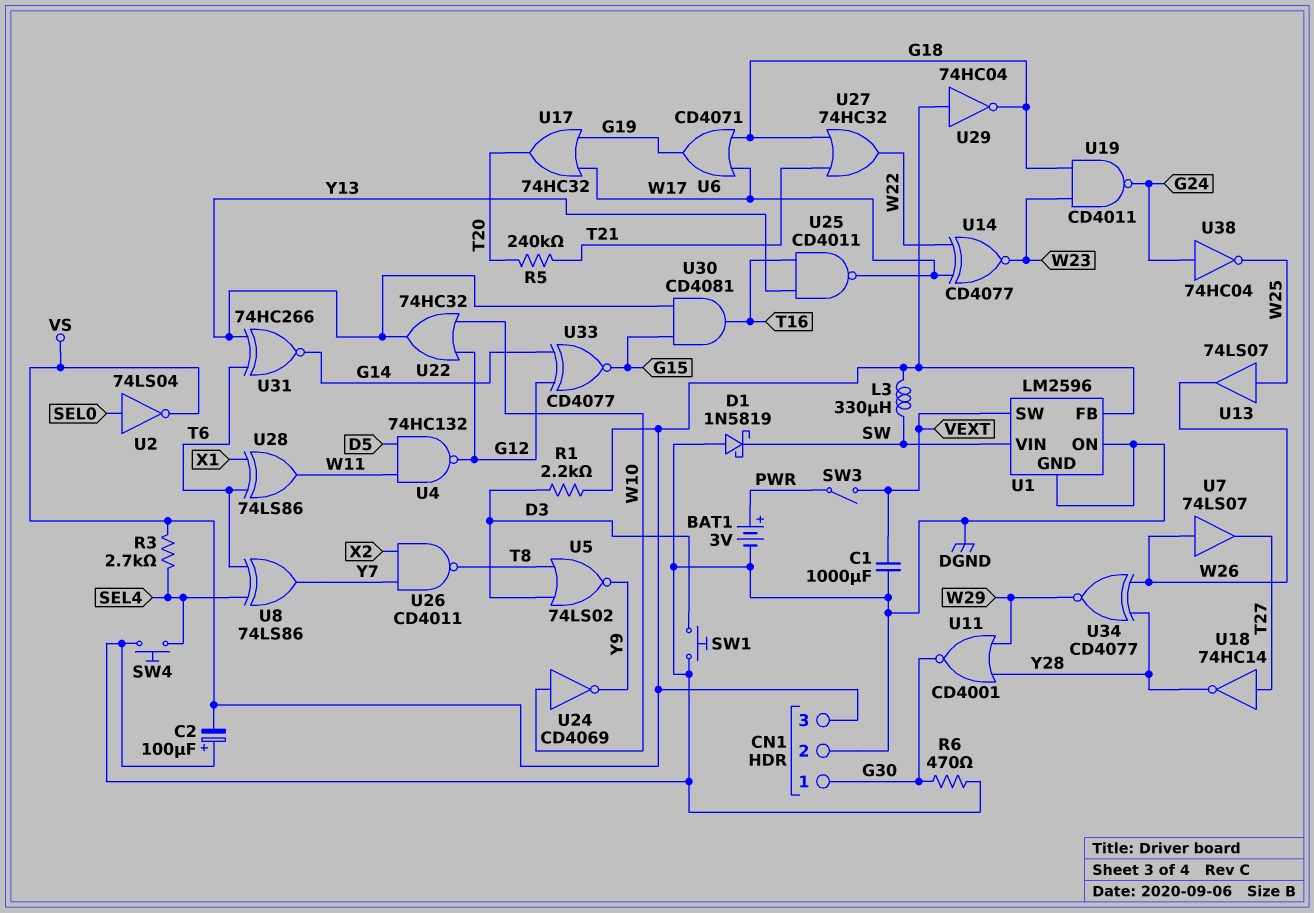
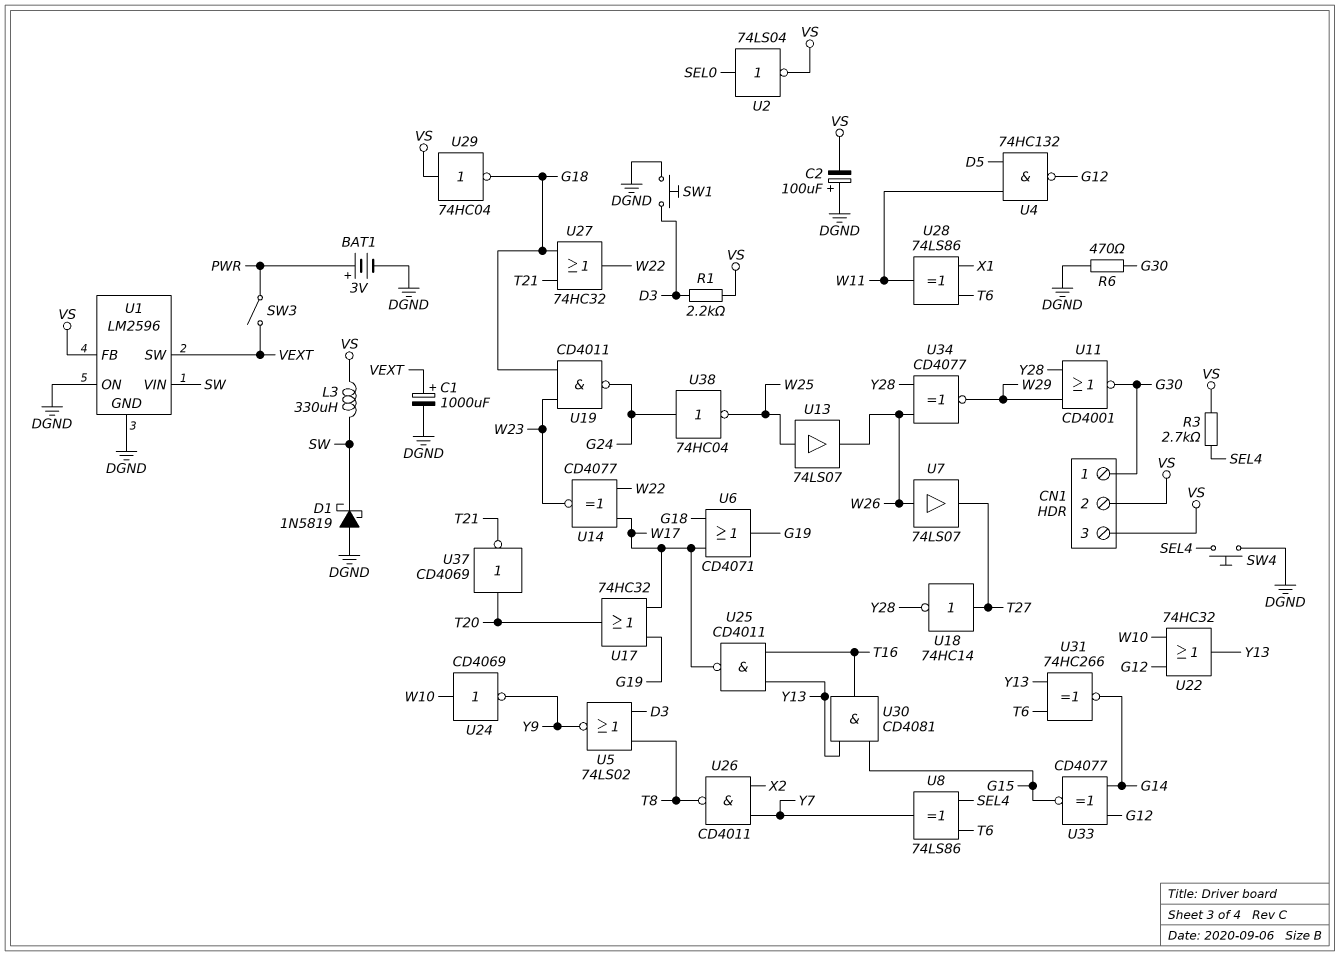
C1: 1000uF (DGND, VEXT) -> 1000uF (plus VEXT, minus DGND)
CN1 pin 2: DGND -> VS
R5: 240k (T20, T21) -> none
U37: none -> NOT CD4069 (in T20, out T21)

